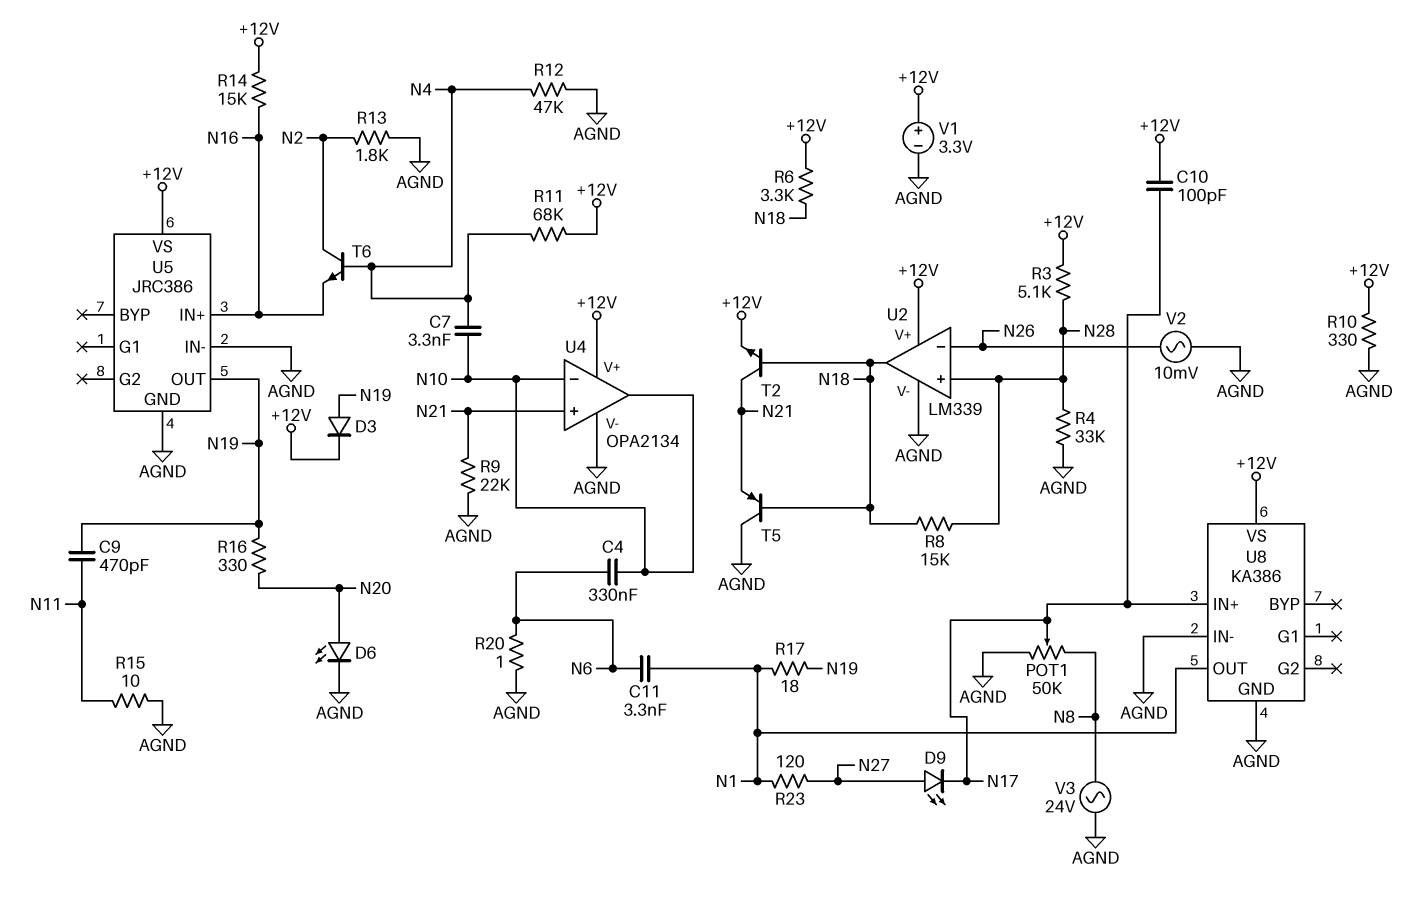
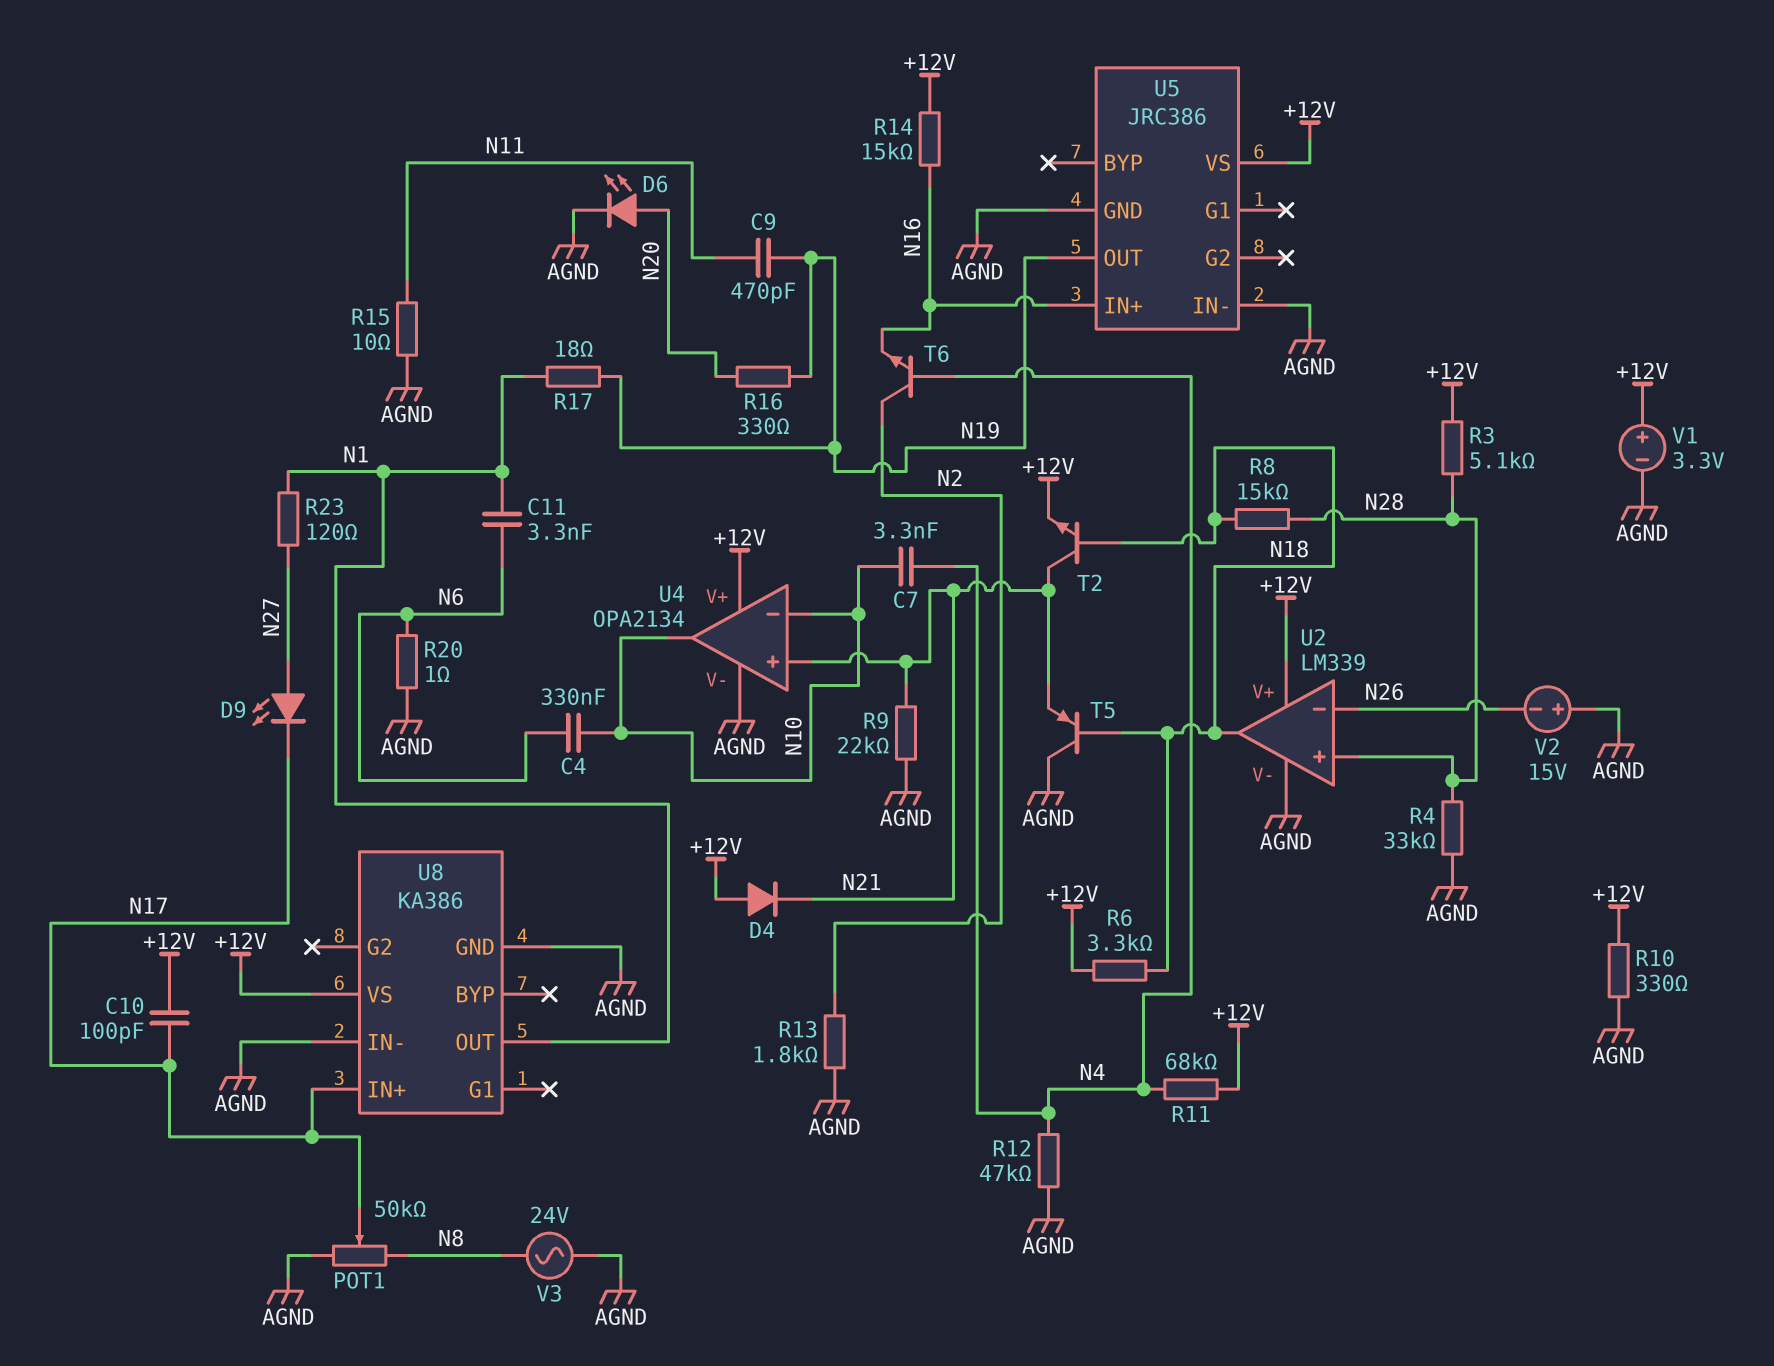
D3: diode (A N19, K +12V) -> none
D4: none -> diode (A +12V, K N21)
V2: AC 10mV (AGND, N26) -> 15V (plus AGND, minus N26)

